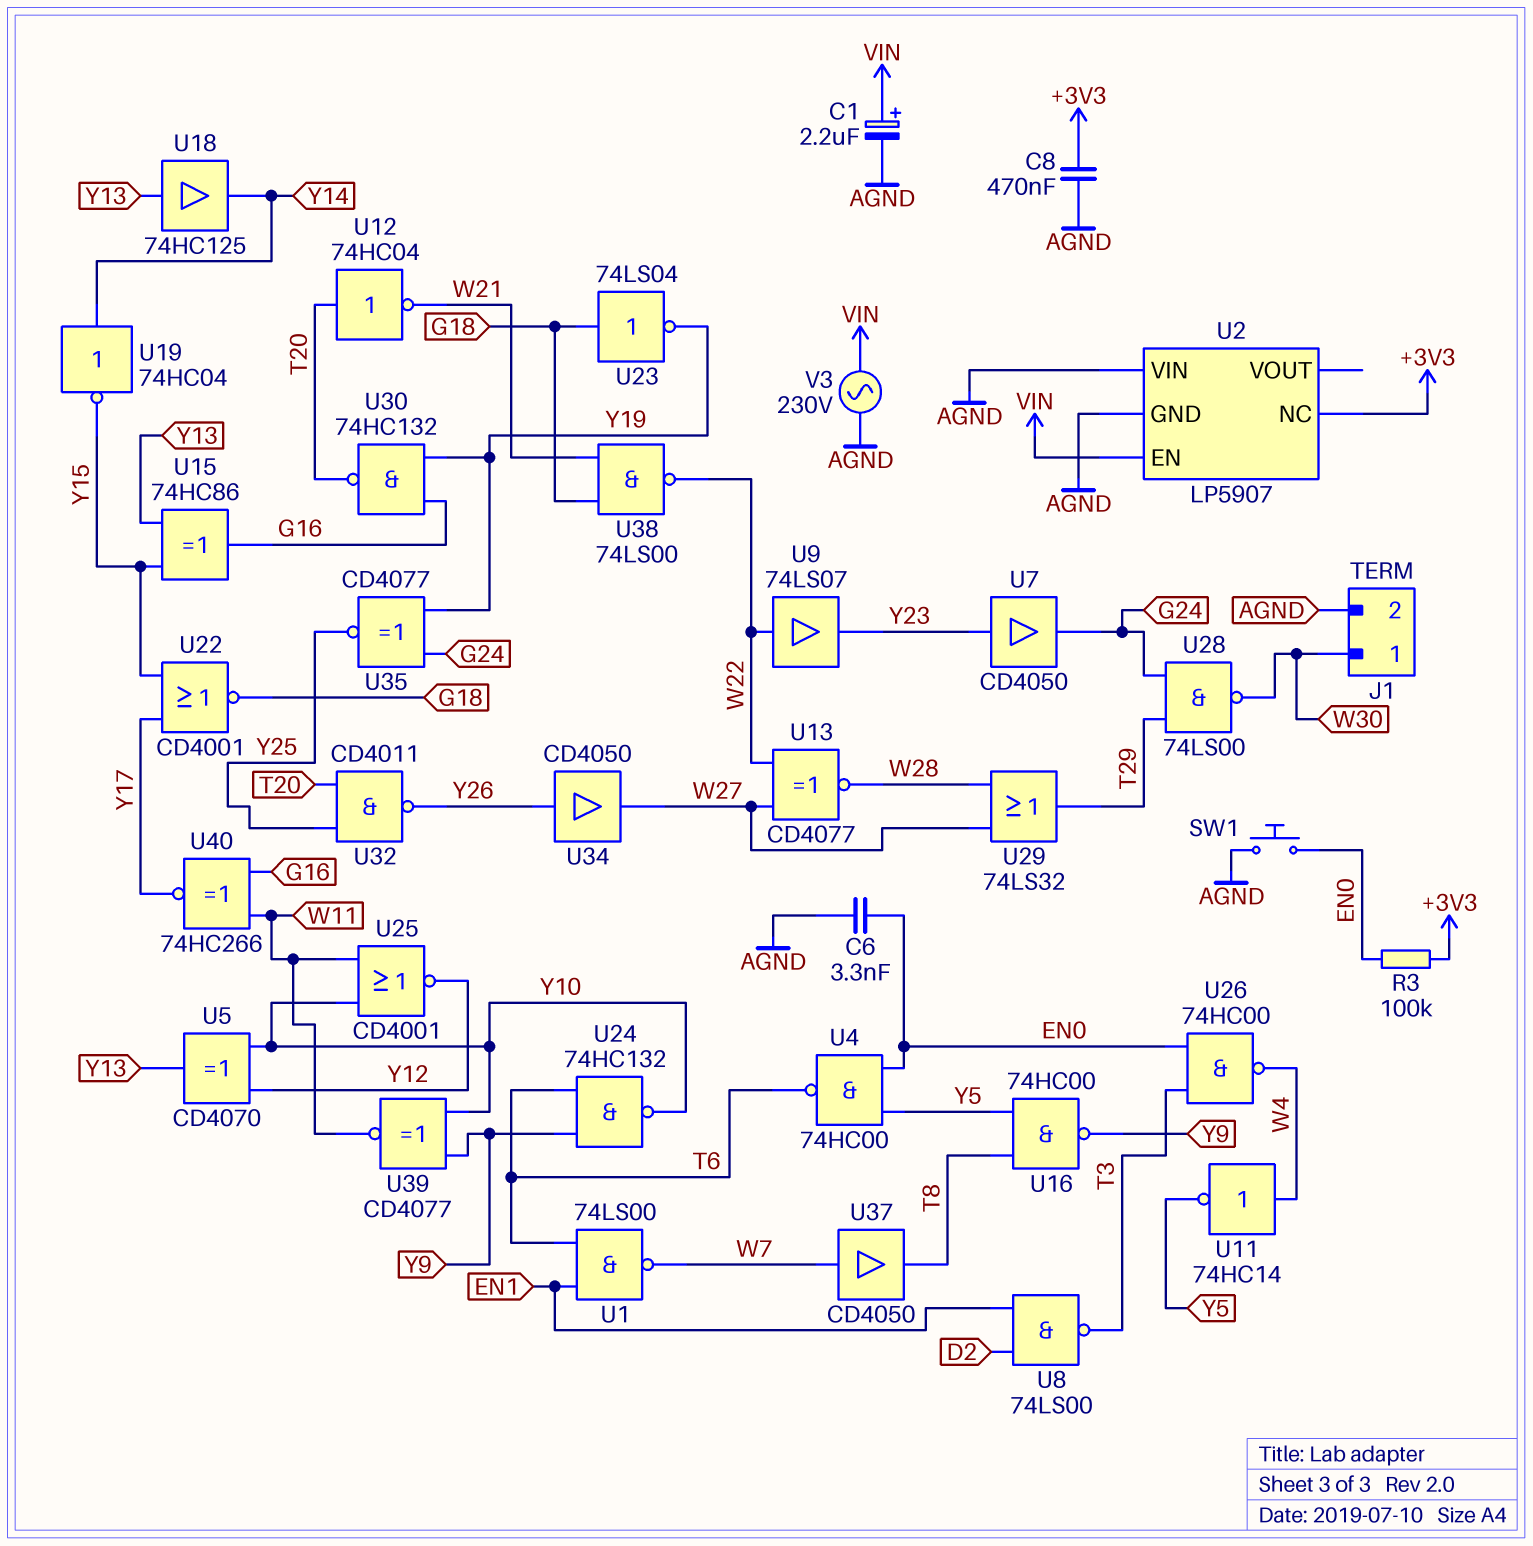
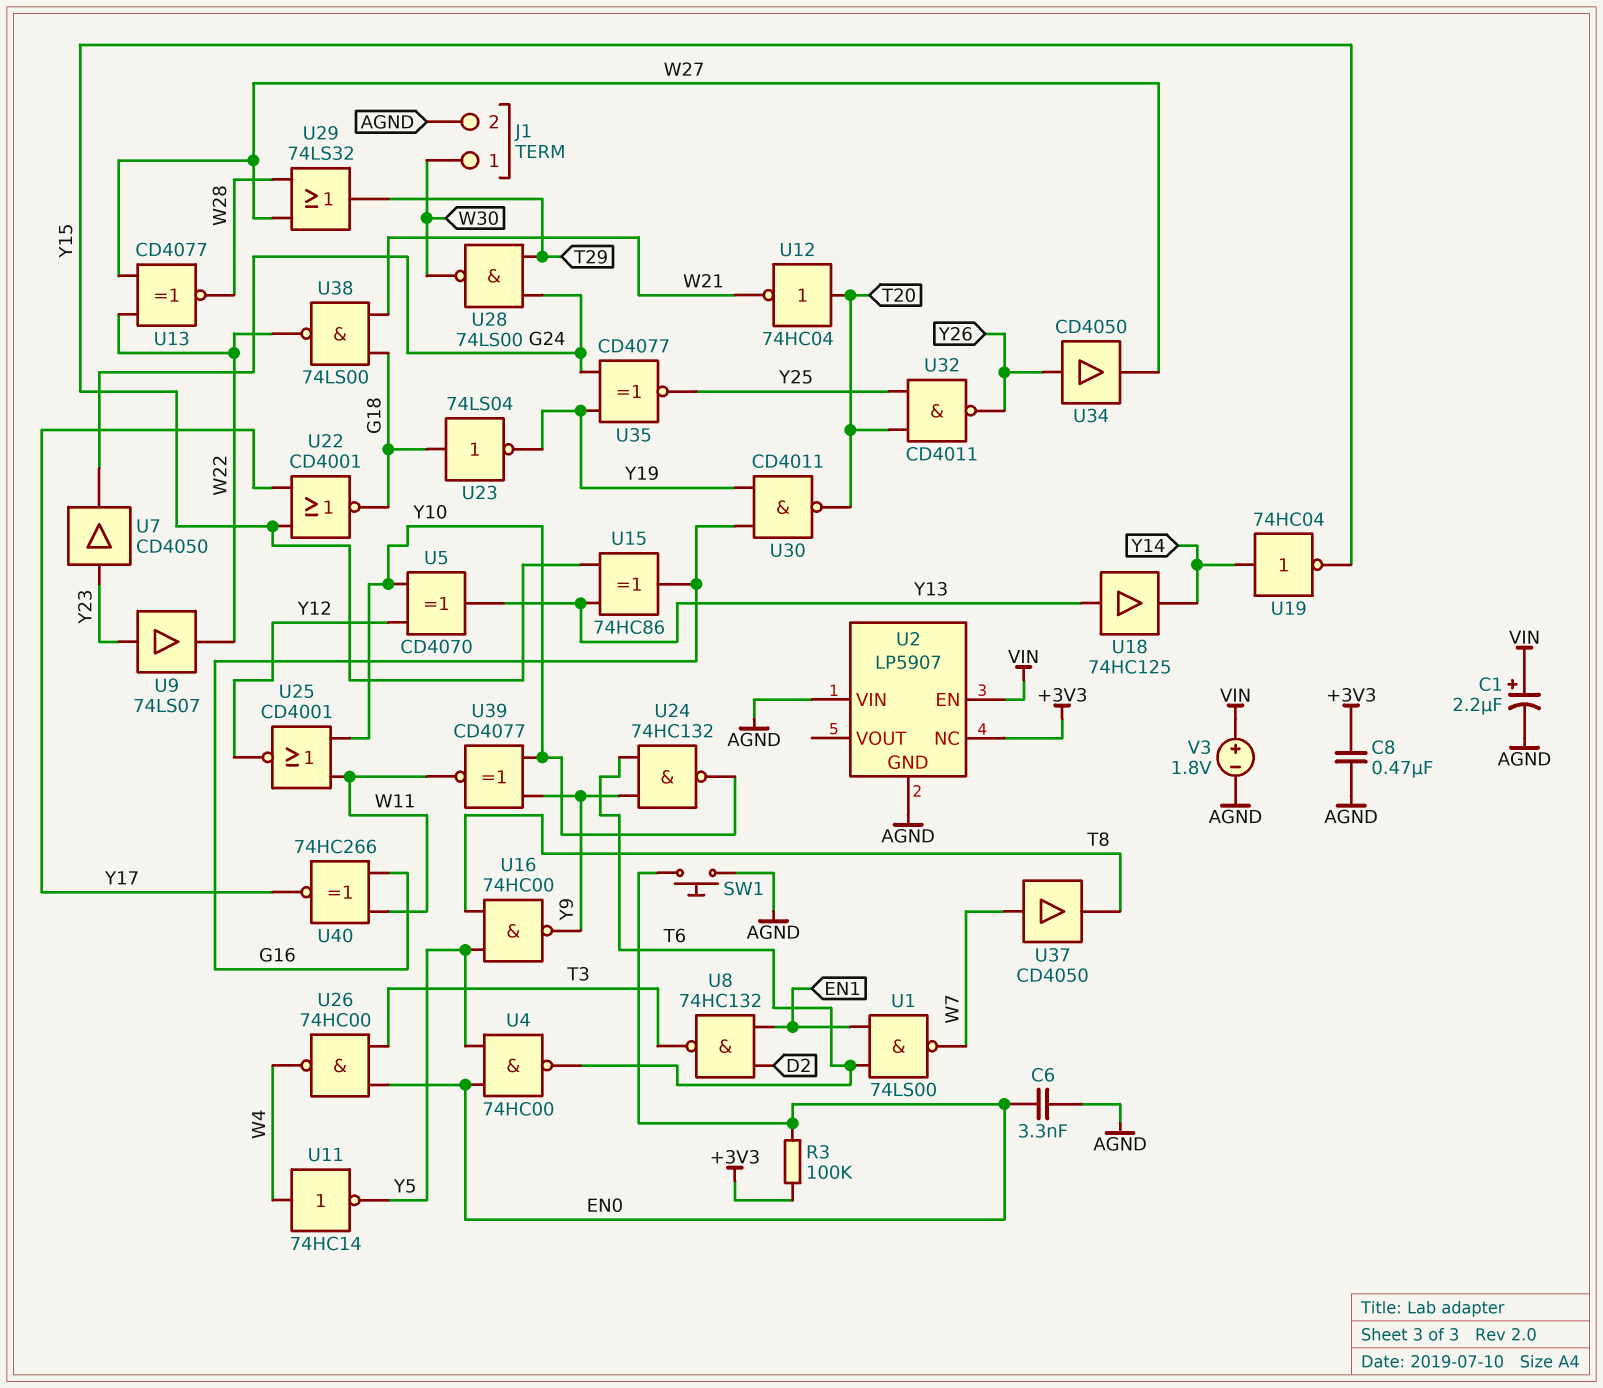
U8: NAND 74LS00 (in D2, in EN1, out T3) -> NAND 74HC132 (in D2, in EN1, out T3)
U9: buffer 74LS07 (in W22, out Y23) -> buffer 74LS07 (in Y23, out W22)
U30: NAND 74HC132 (in G16, in Y19, out T20) -> NAND CD4011 (in G16, in Y19, out T20)
V3: AC 230V (AGND, VIN) -> 1.8V (plus VIN, minus AGND)

